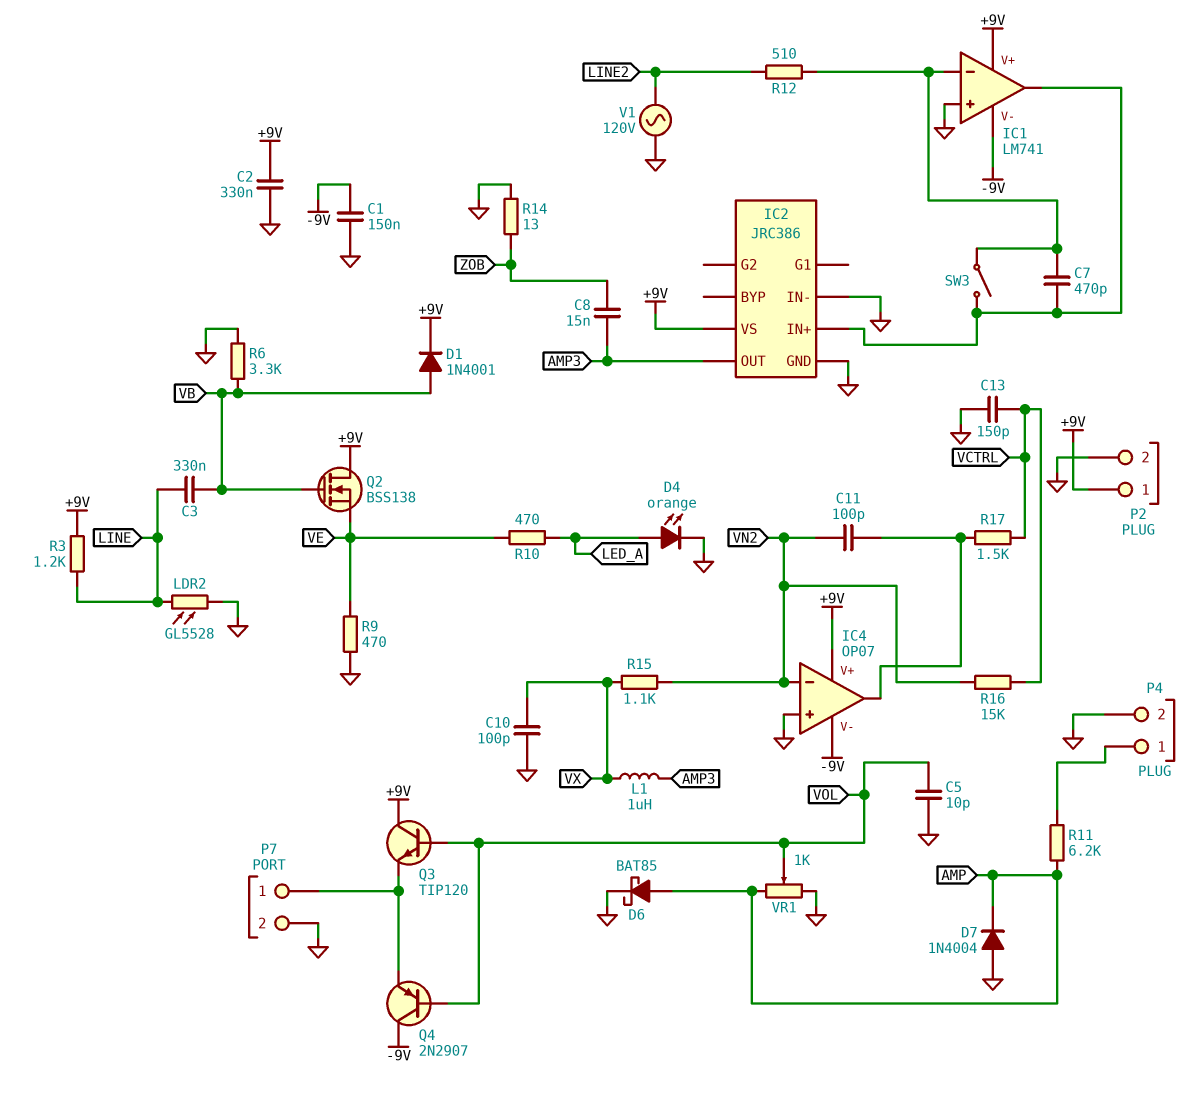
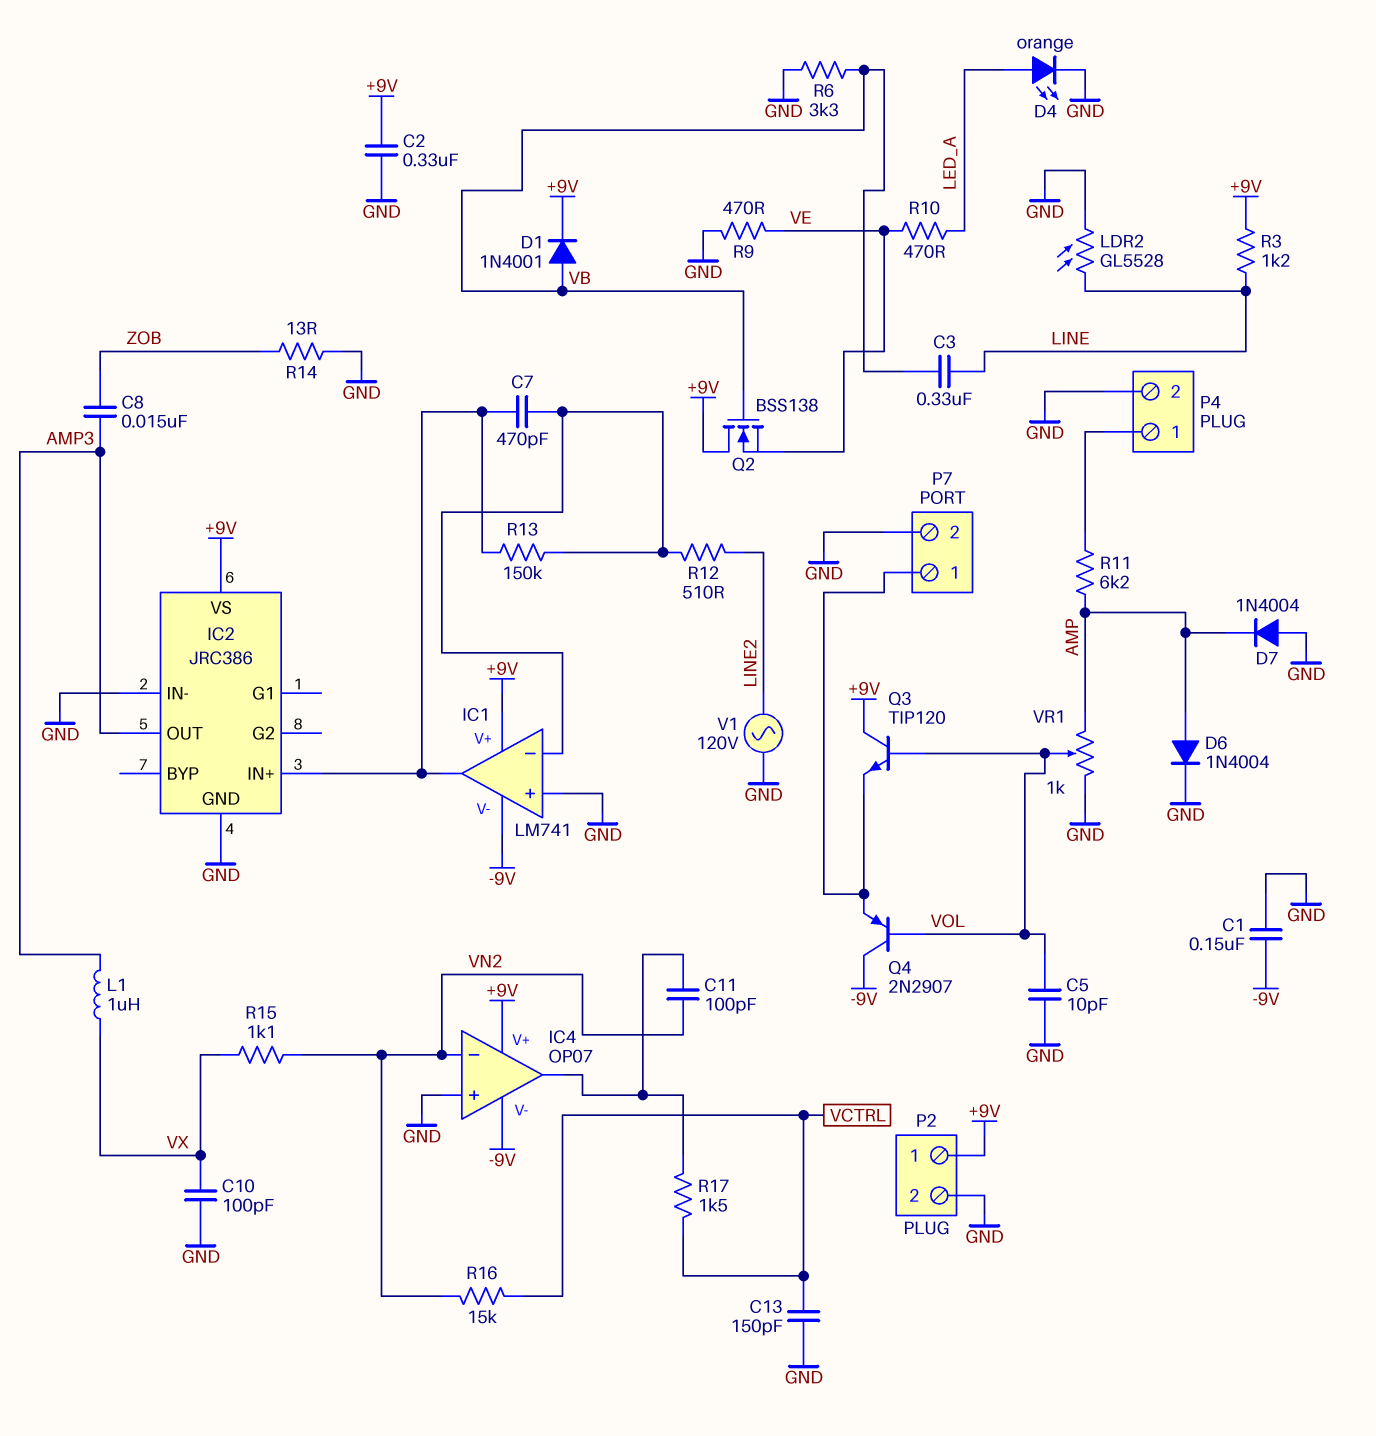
D6: schottky BAT85 (A AMP, K GND) -> diode 1N4004 (A AMP, K GND)
R13: none -> 150k (IC1/in-, IC1/out)
SW3: switch (IC1/in-, IC1/out) -> none

